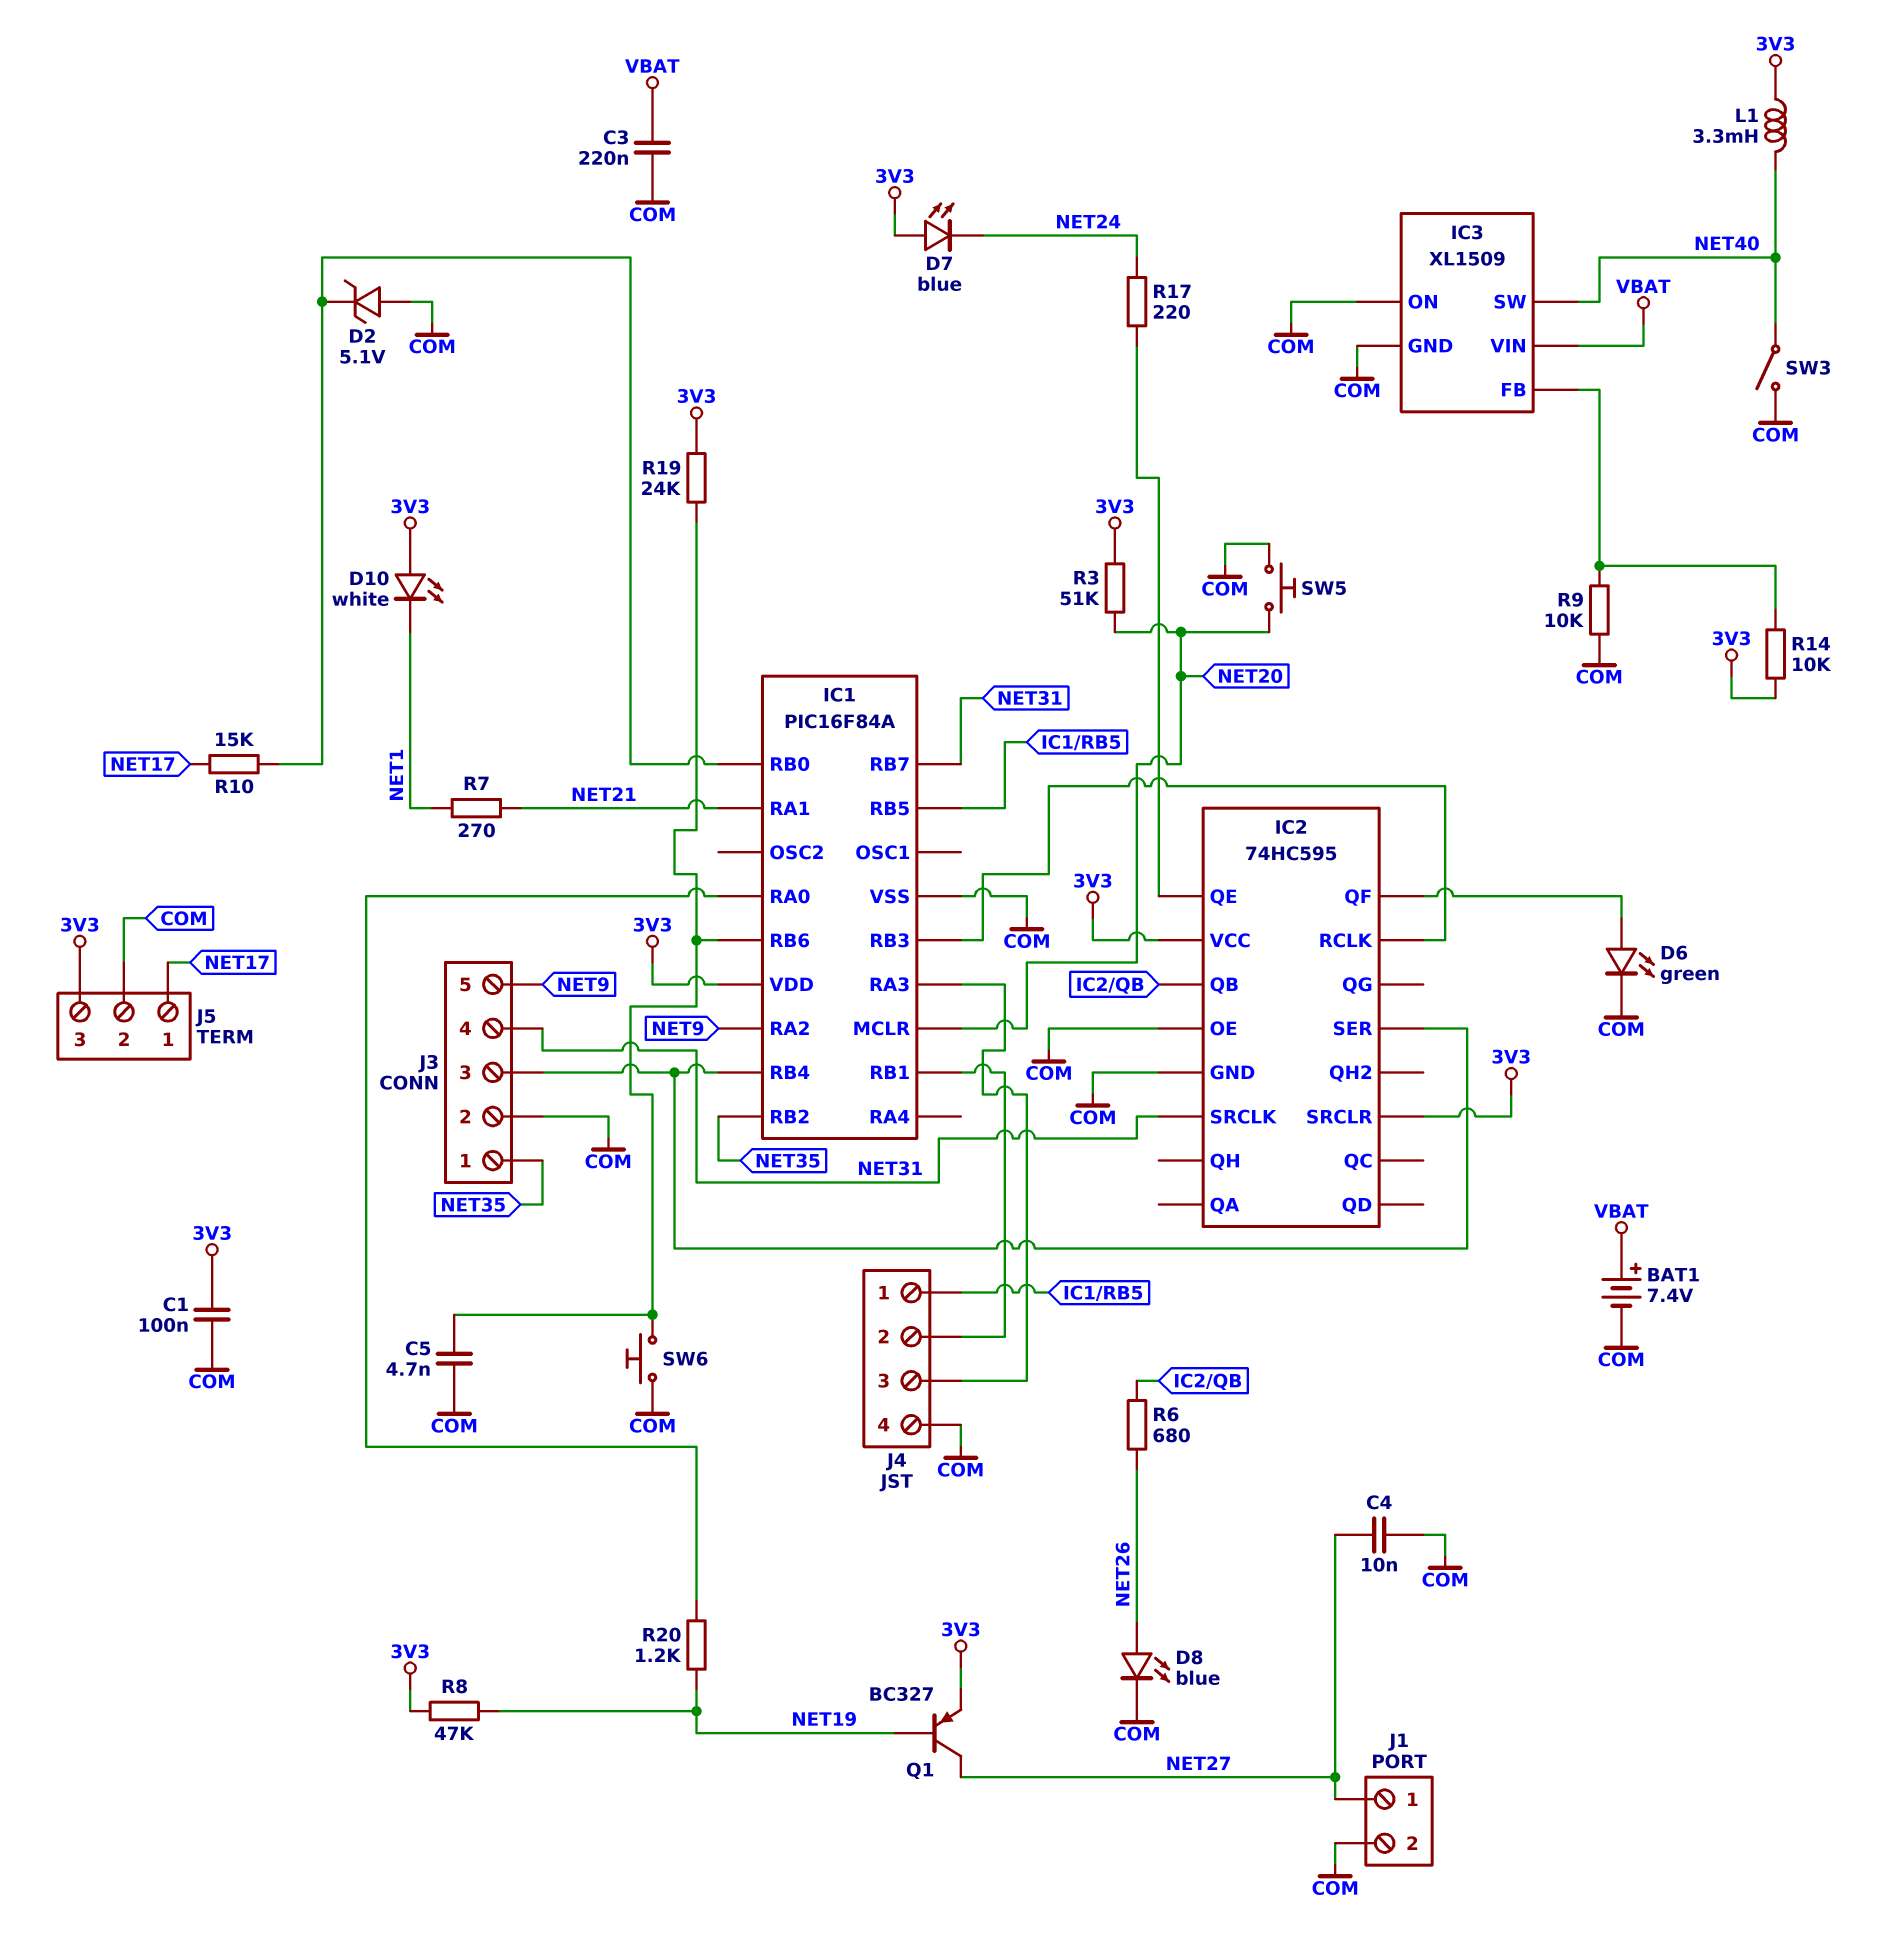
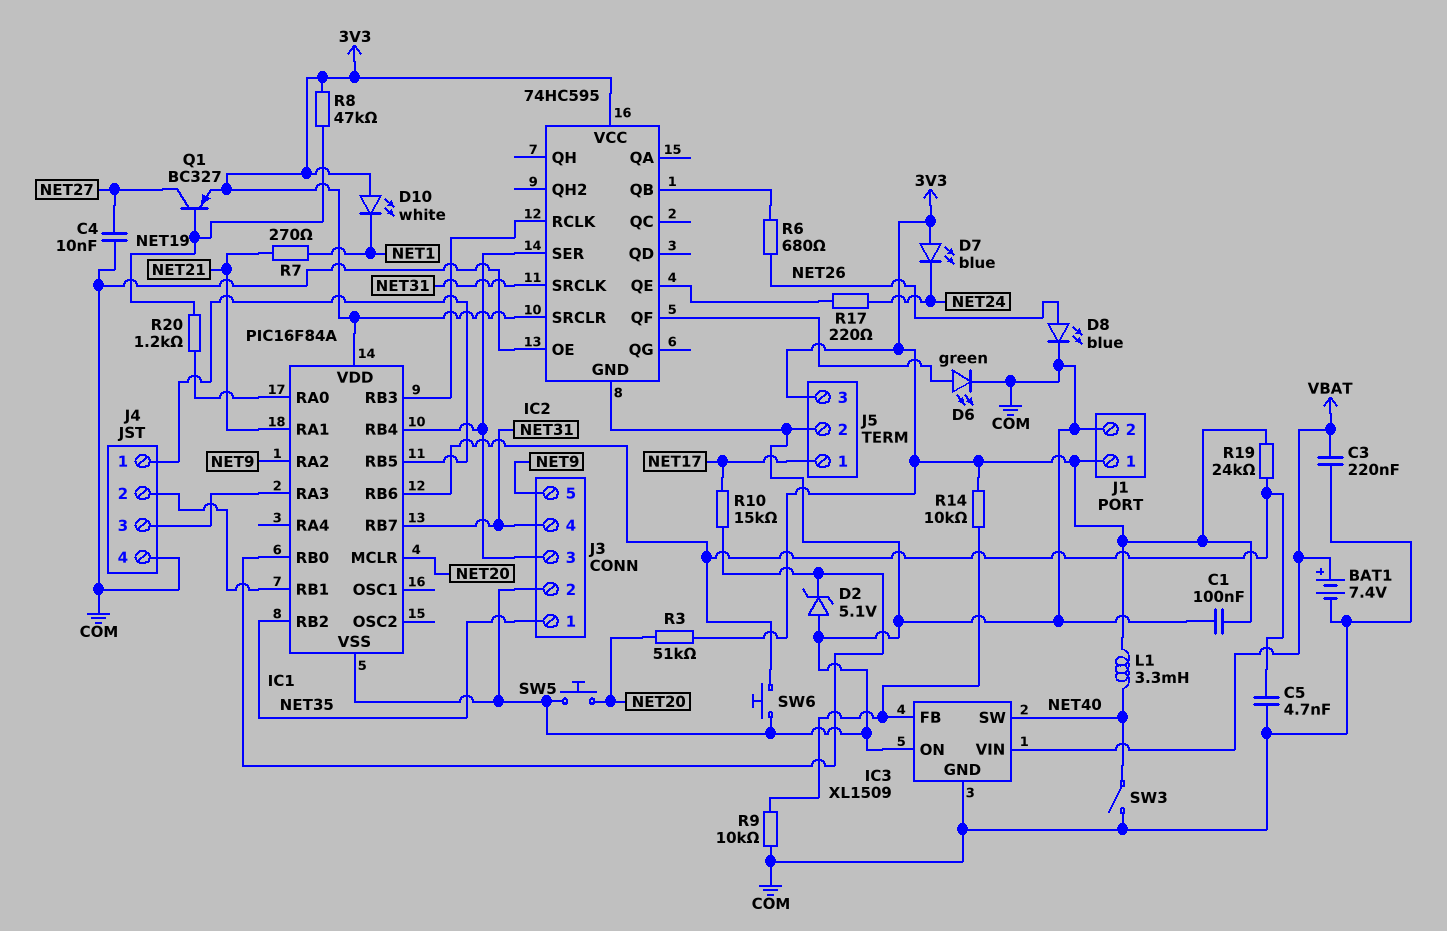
J1 pin 1: NET27 -> 3V3

